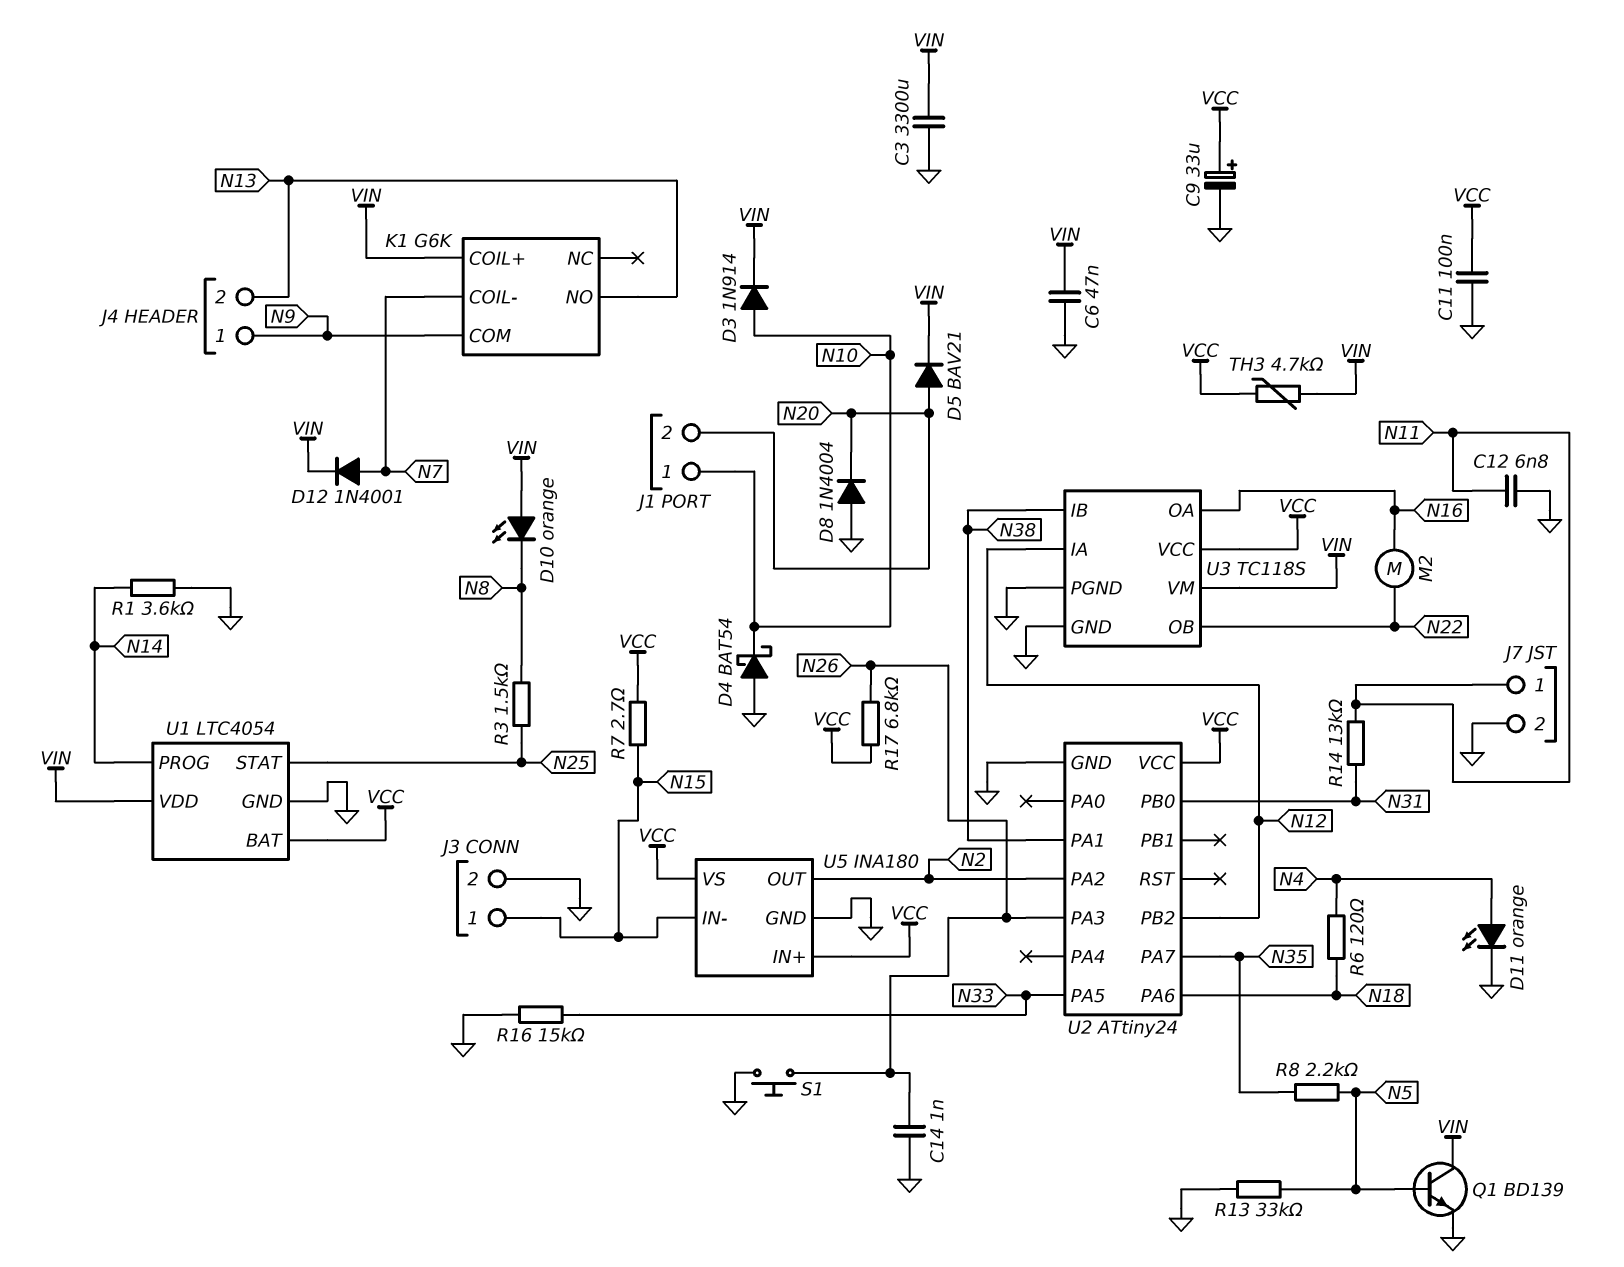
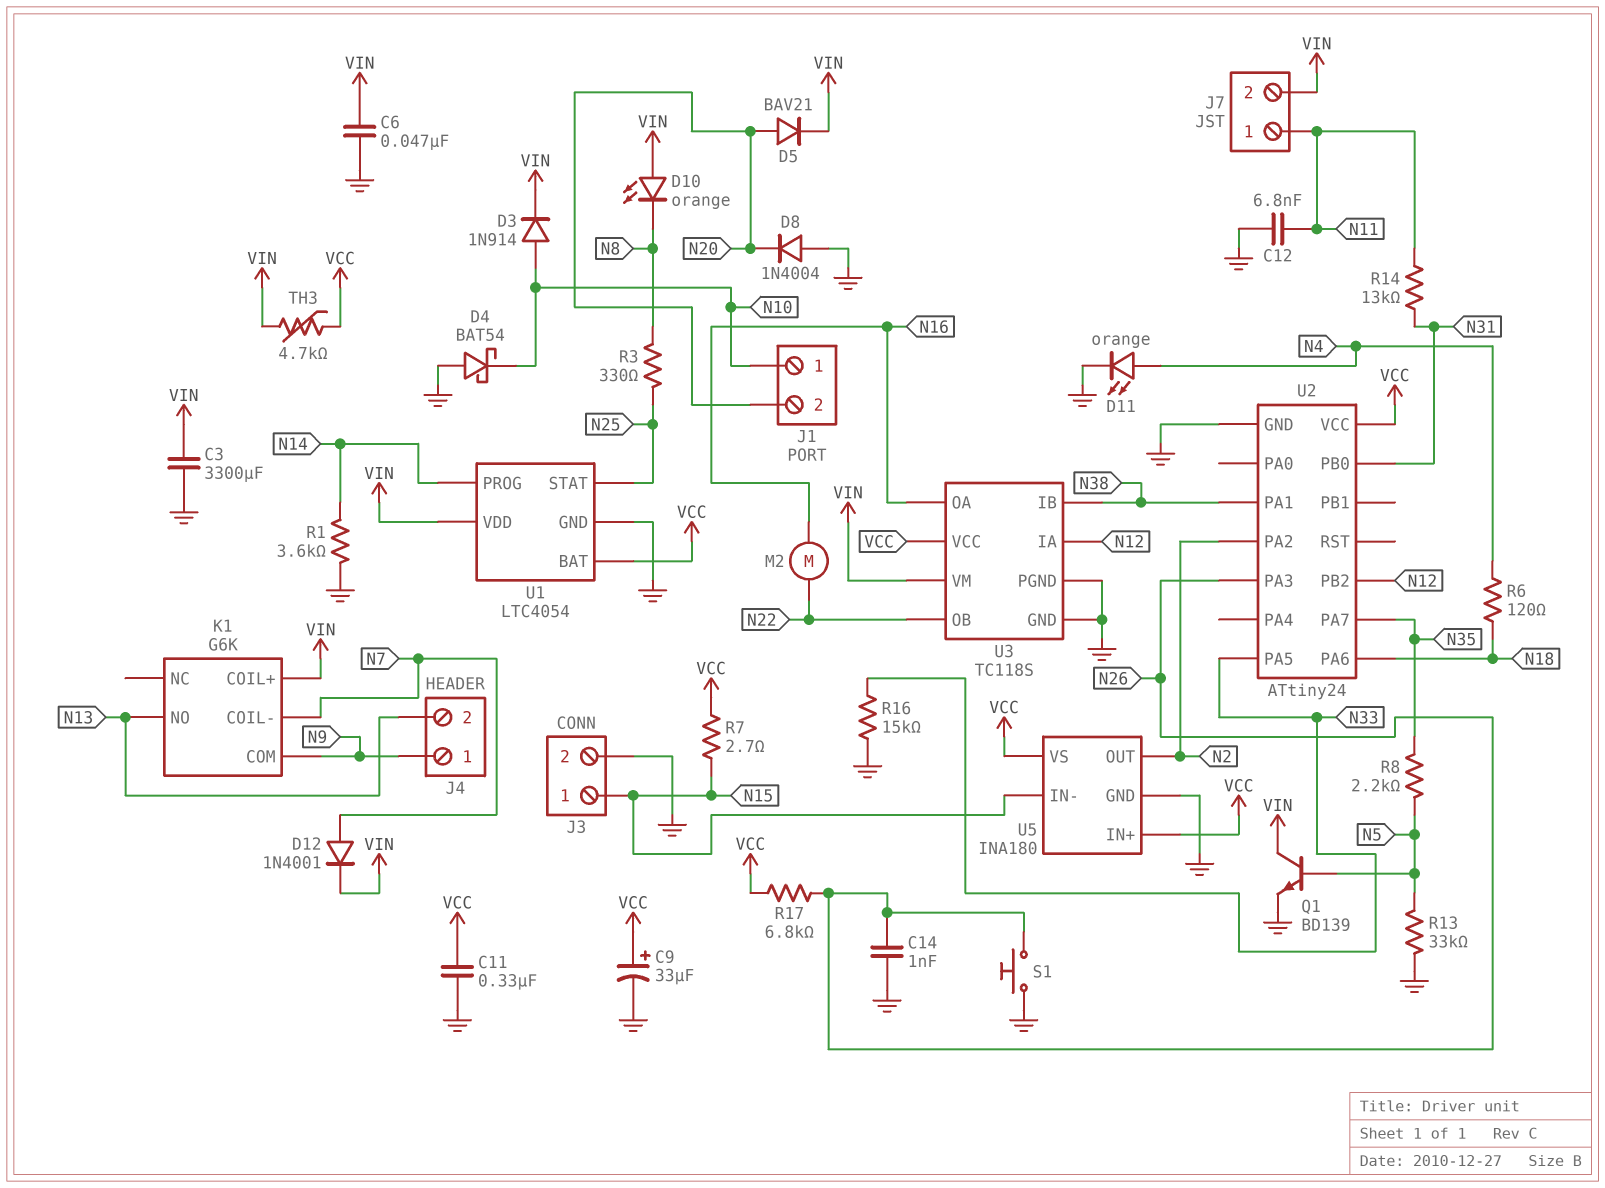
C11: 100nF (GND, VCC) -> 330nF (GND, VCC)
J7 pin 2: GND -> VIN
R3: 1.5k (N8, N25) -> 330 (N8, N25)

